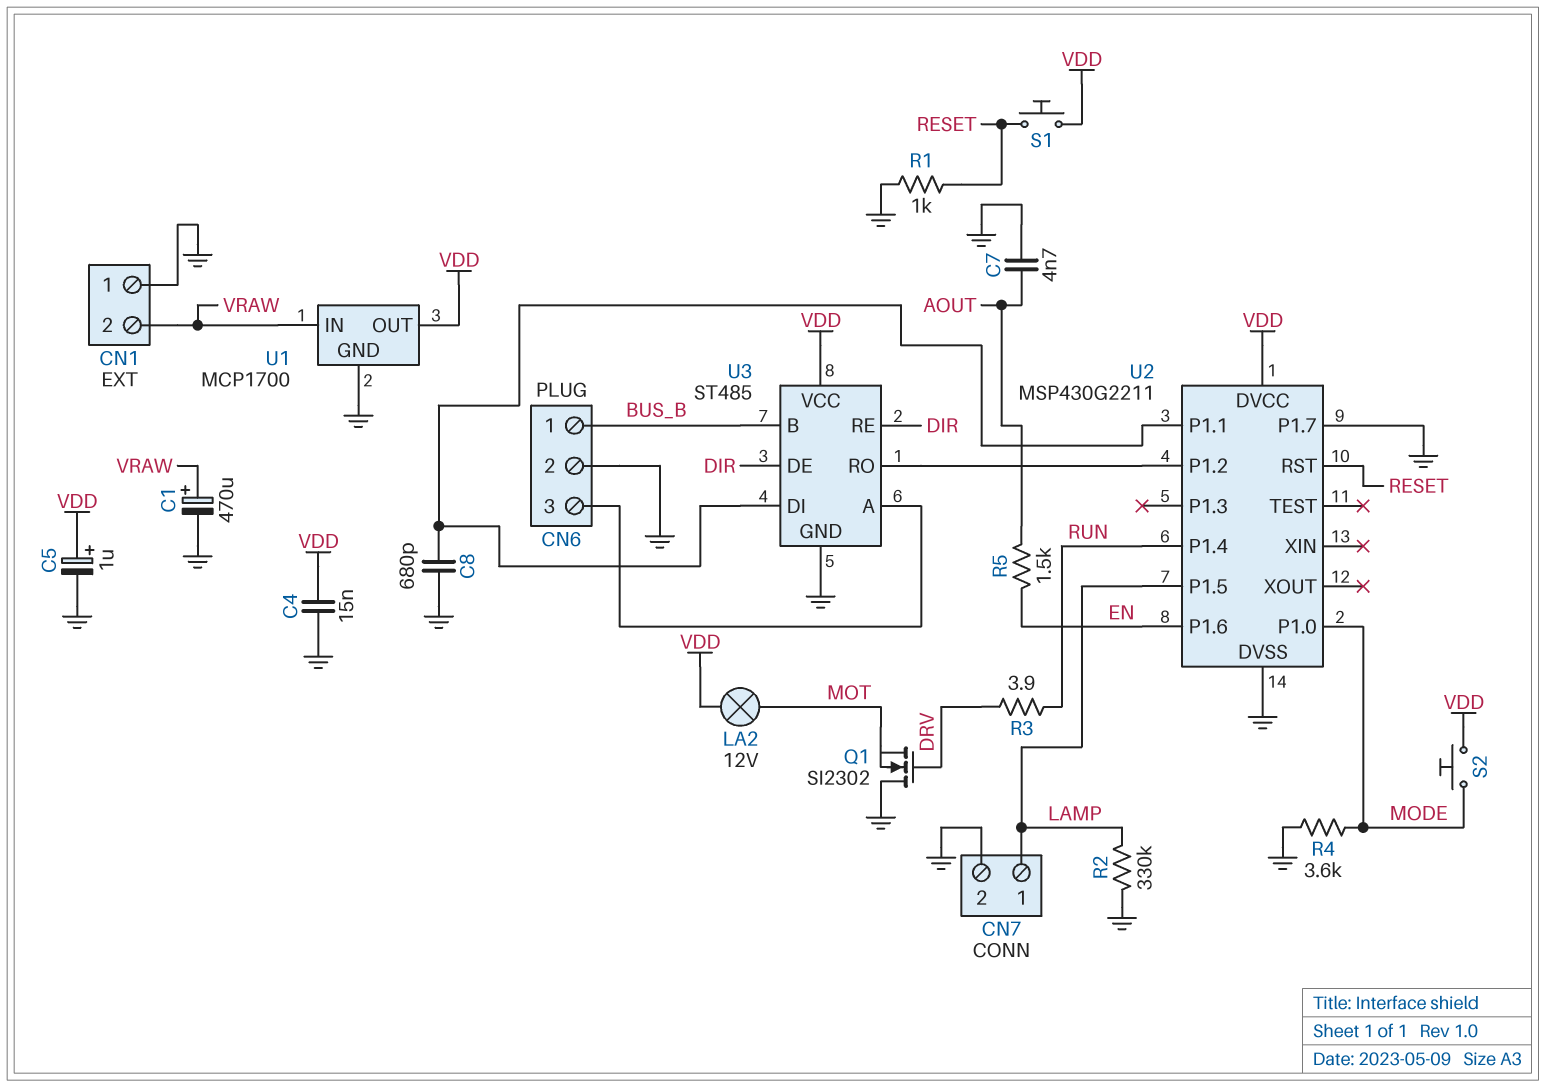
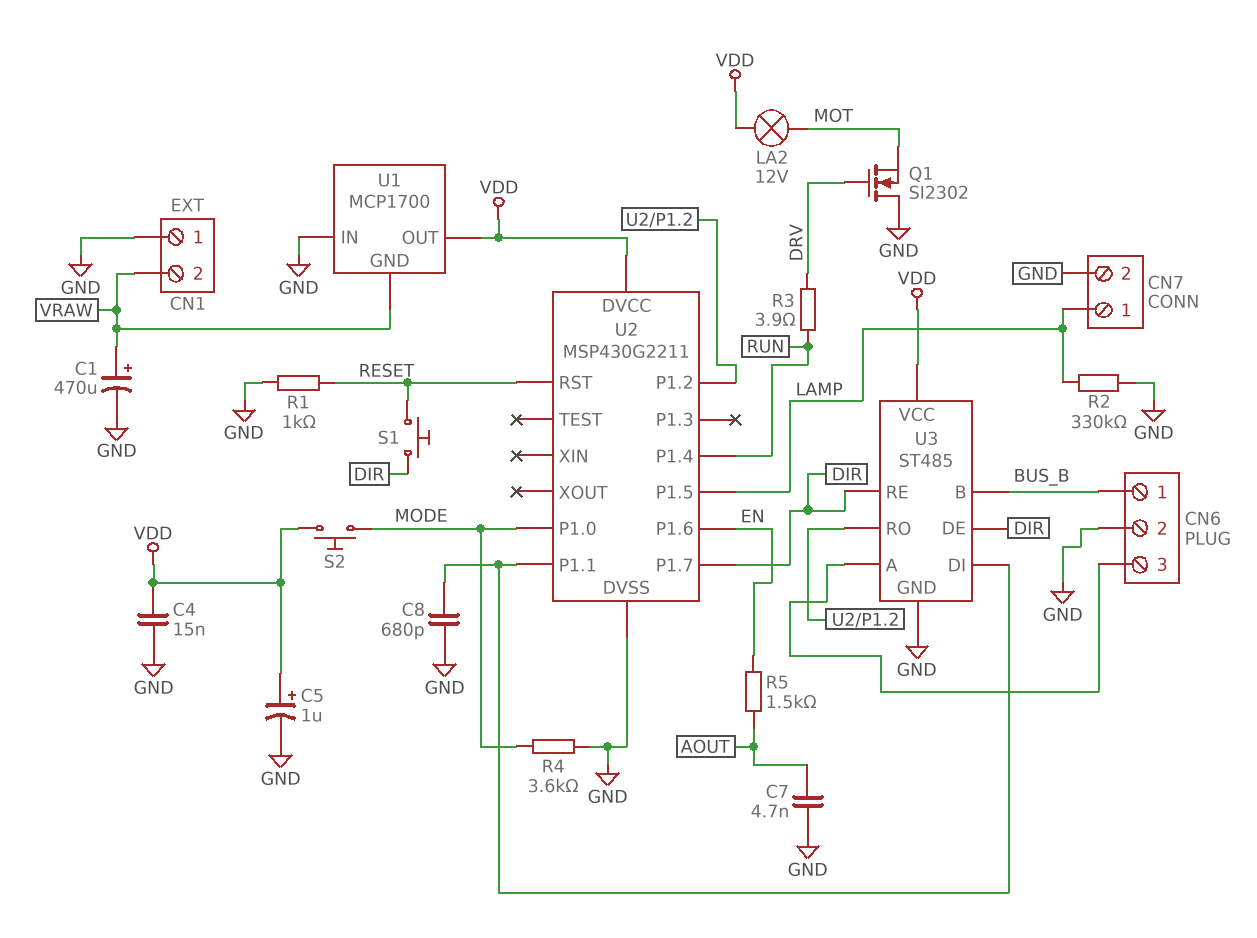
S1: button (RESET, VDD) -> button (DIR, RESET)
U1 pin GND: GND -> VRAW
U1 pin IN: VRAW -> GND
U2 pin P1.7: GND -> DIR

